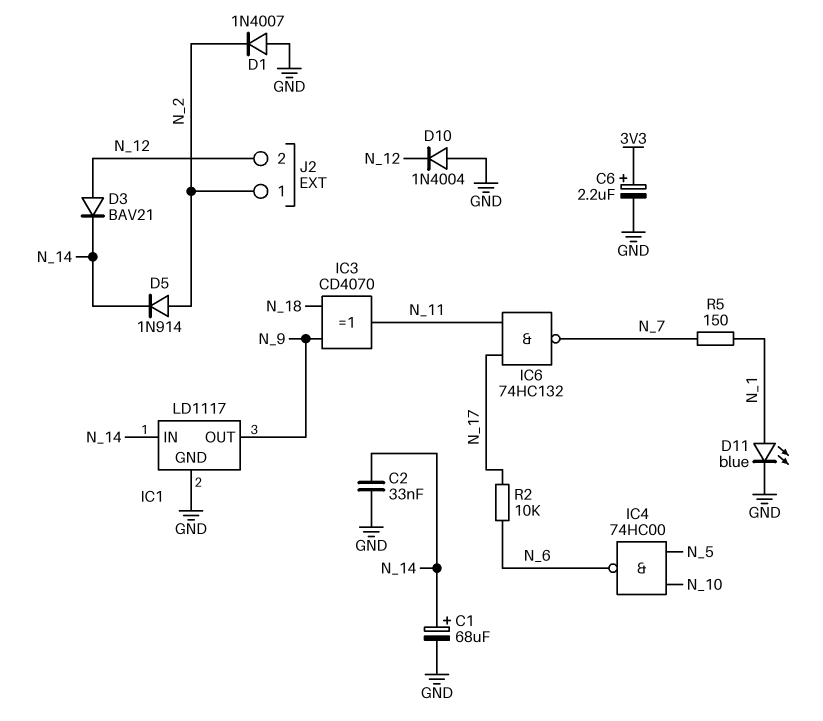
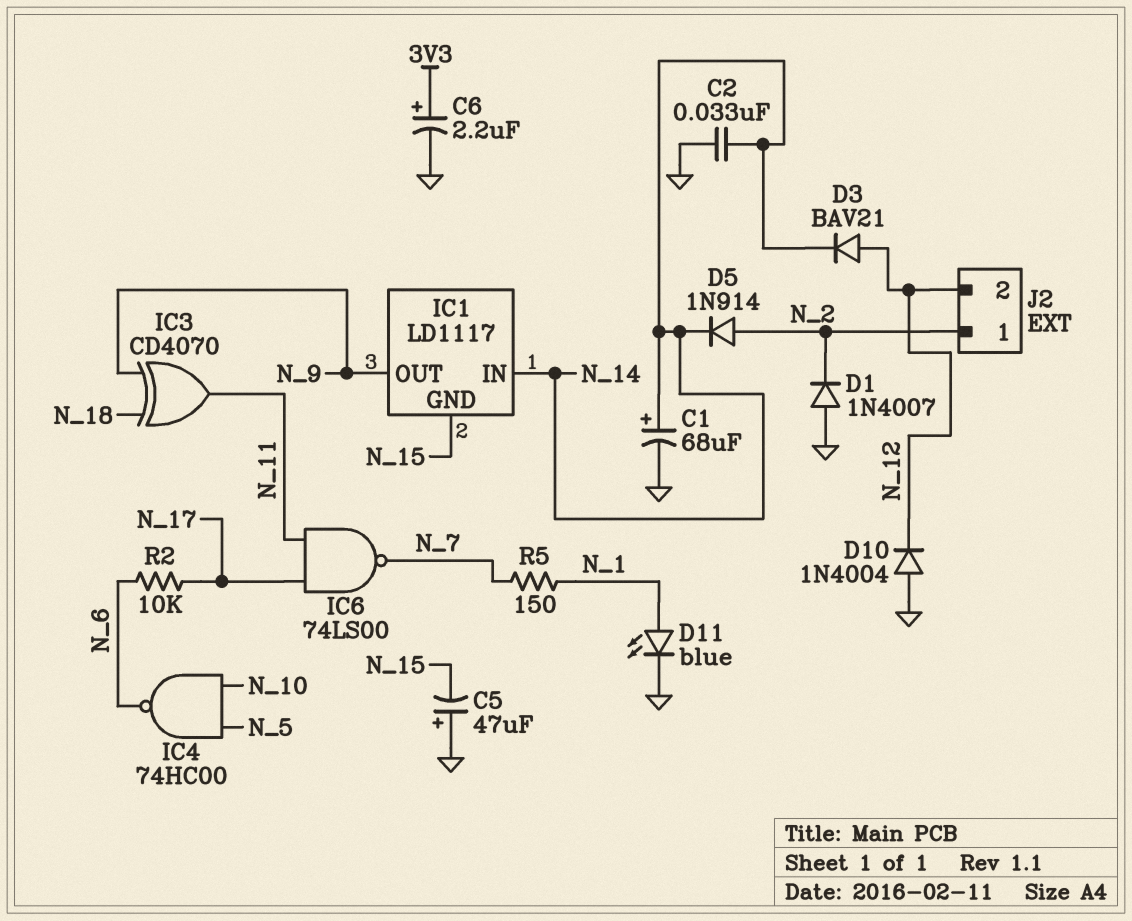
C5: none -> 47uF (plus GND, minus N_15)
IC1 pin GND: GND -> N_15
IC6: NAND 74HC132 (in N_11, in N_17, out N_7) -> NAND 74LS00 (in N_11, in N_17, out N_7)

